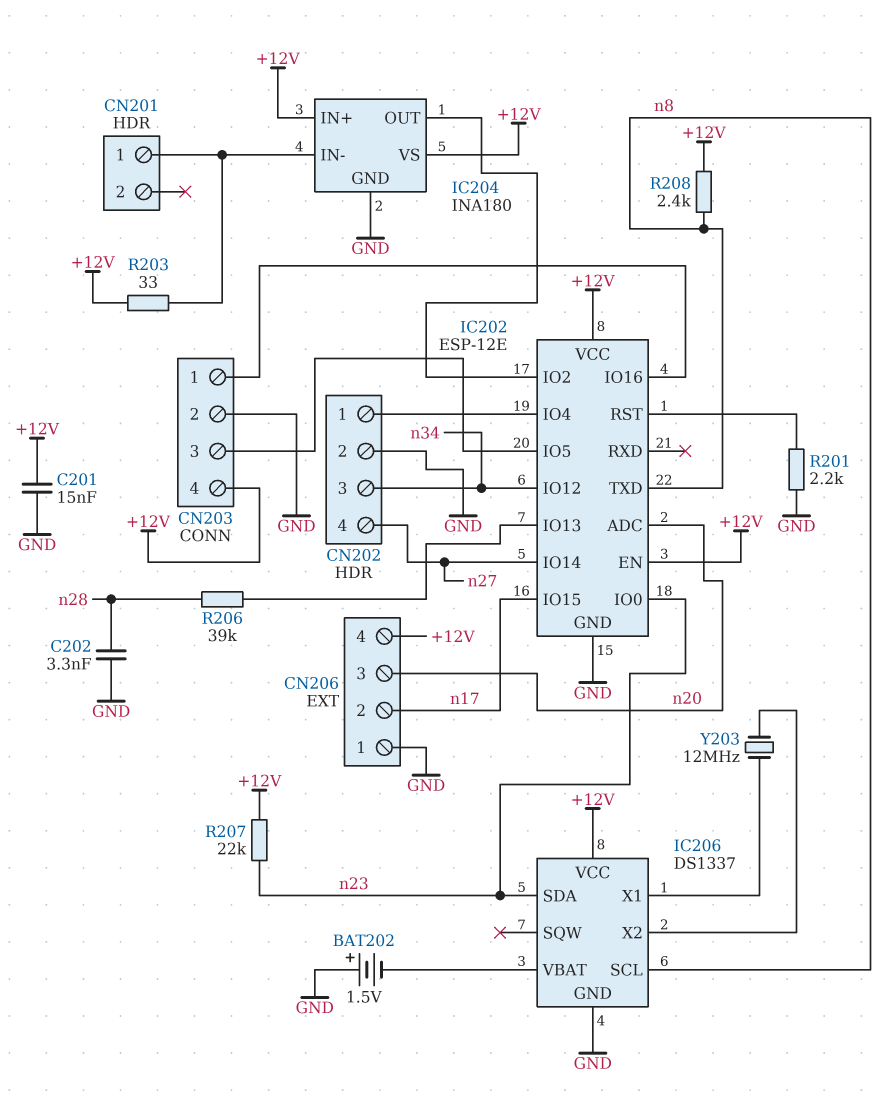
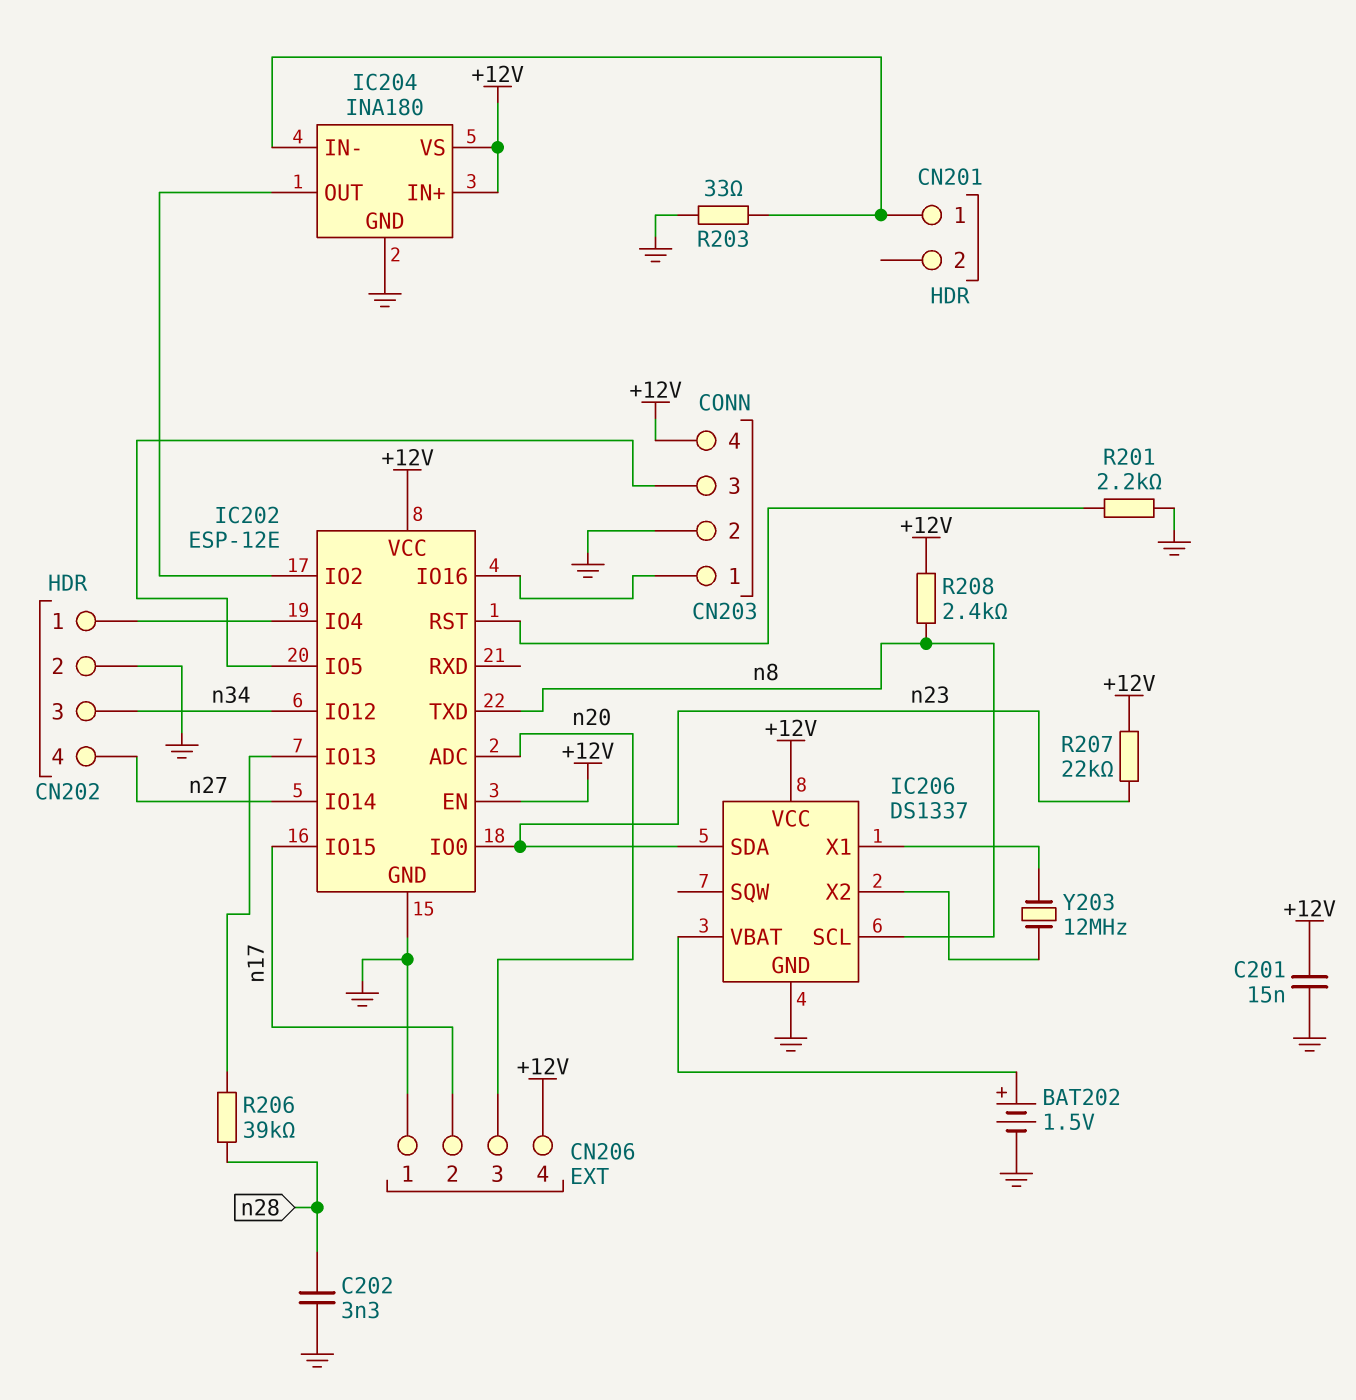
BAT202: 1.5V (plus GND, minus IC206/VBAT) -> 1.5V (plus IC206/VBAT, minus GND)
R203: 33 (+12V, CN201/1) -> 33 (CN201/1, GND)

